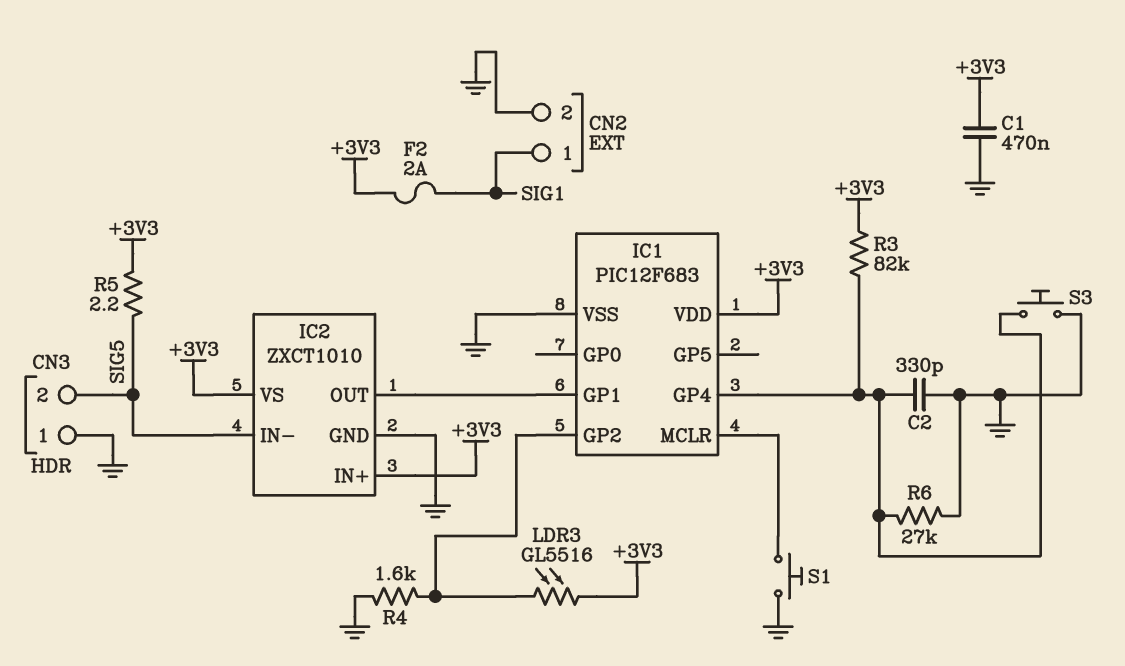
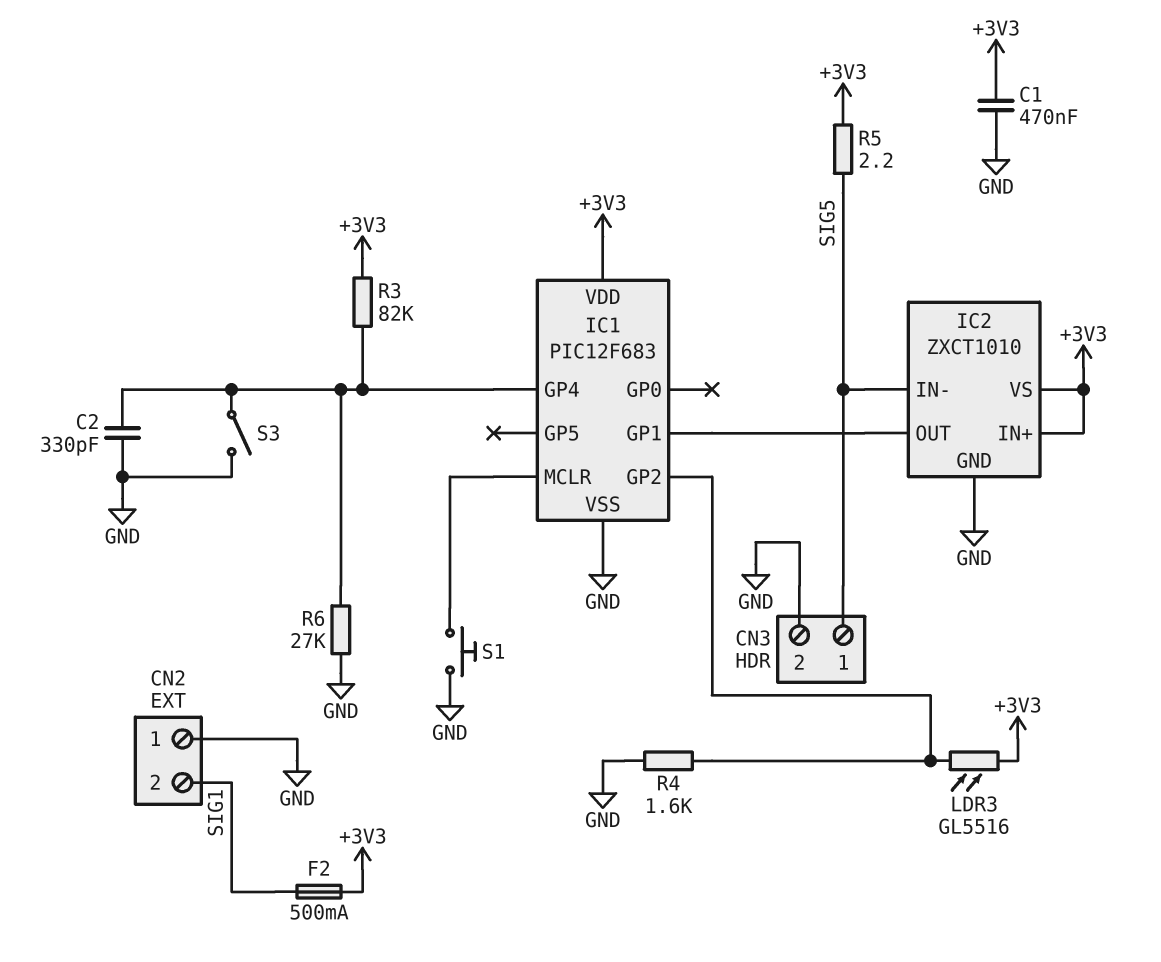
CN2 pin 1: SIG1 -> GND
CN2 pin 2: GND -> SIG1
CN3 pin 1: GND -> SIG5
CN3 pin 2: SIG5 -> GND
F2: 2A (+3V3, SIG1) -> 500mA (+3V3, SIG1)
S3: button (GND, IC1/GP4) -> switch (GND, IC1/GP4)

